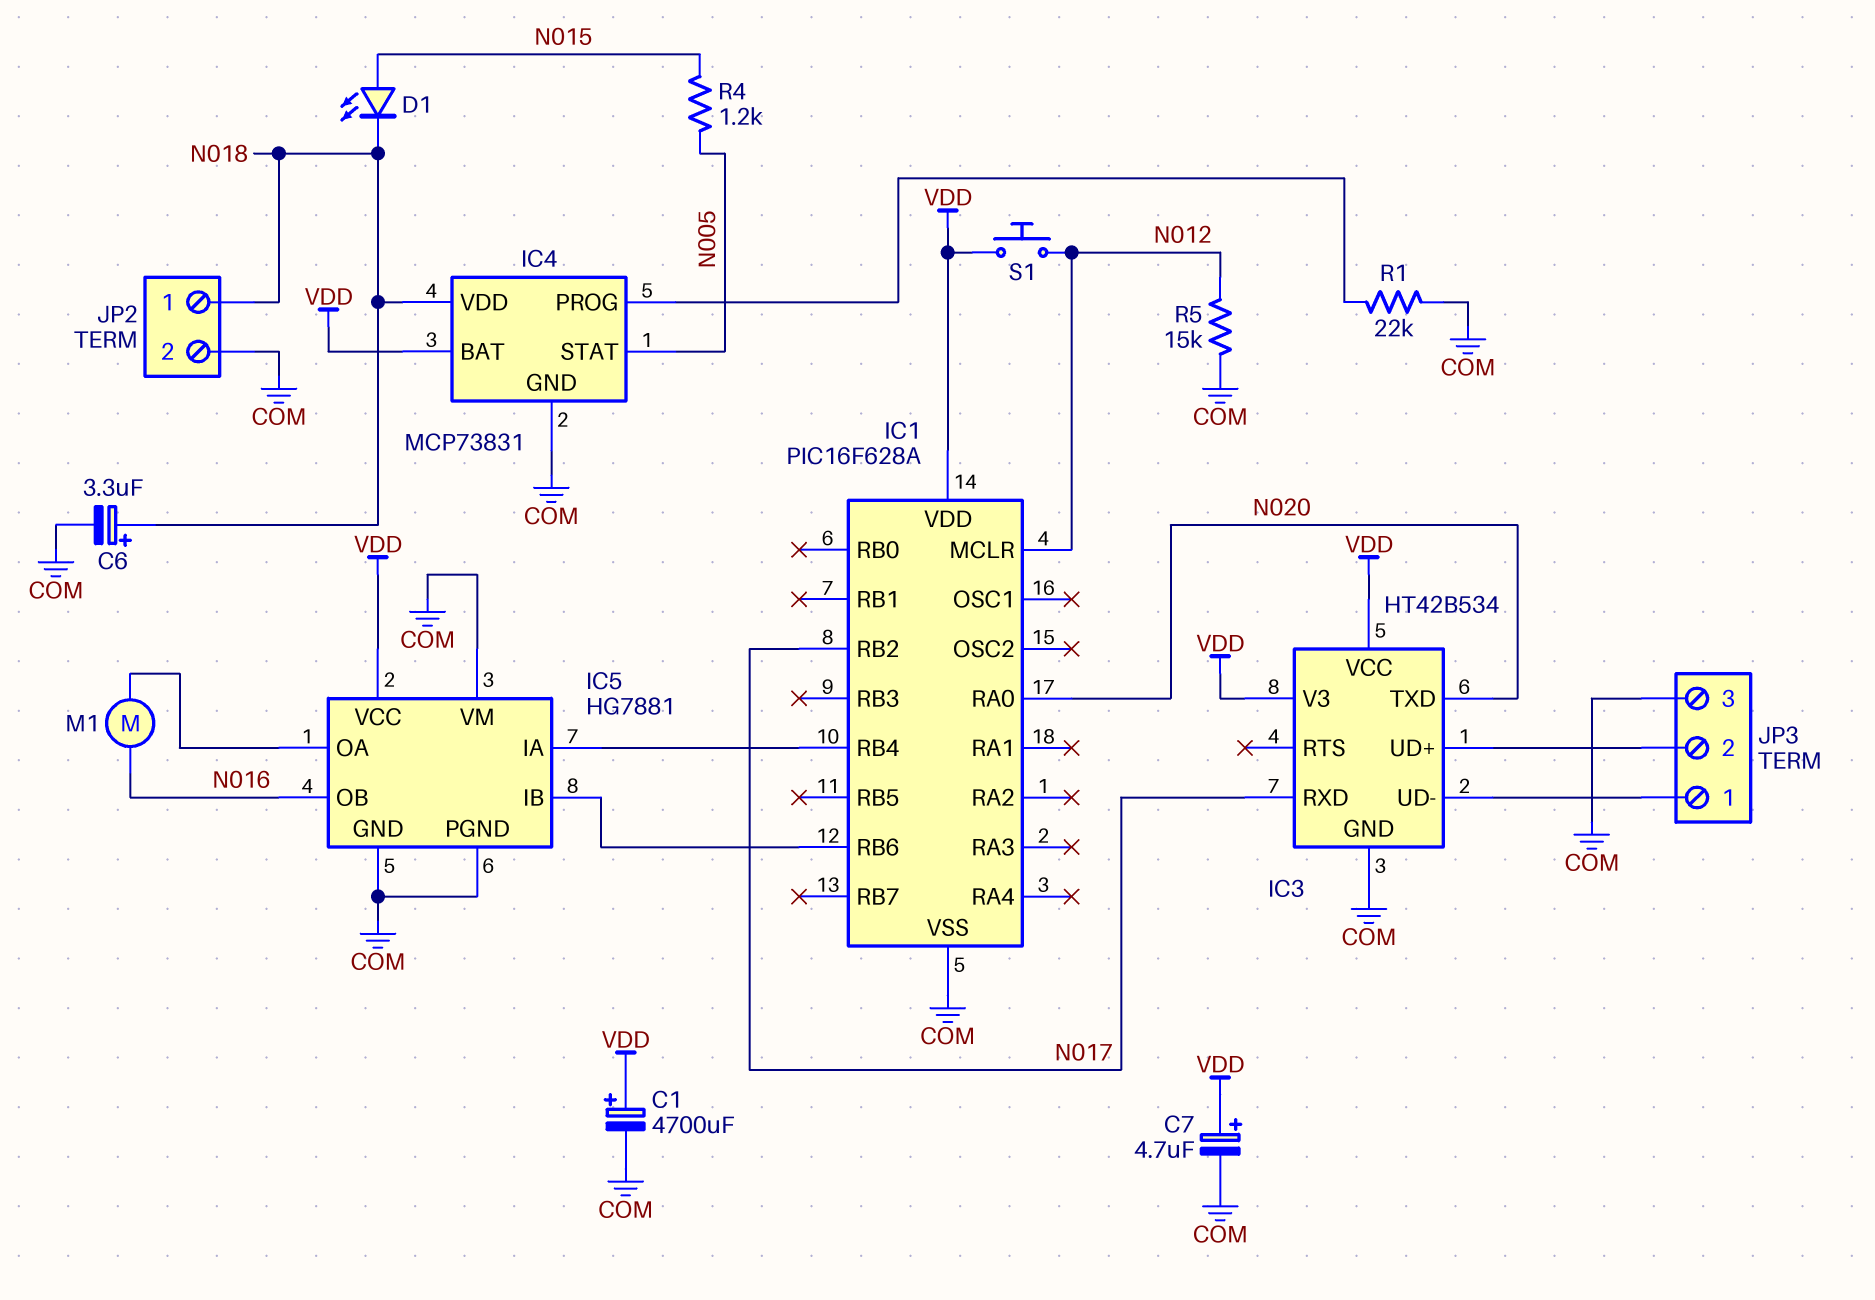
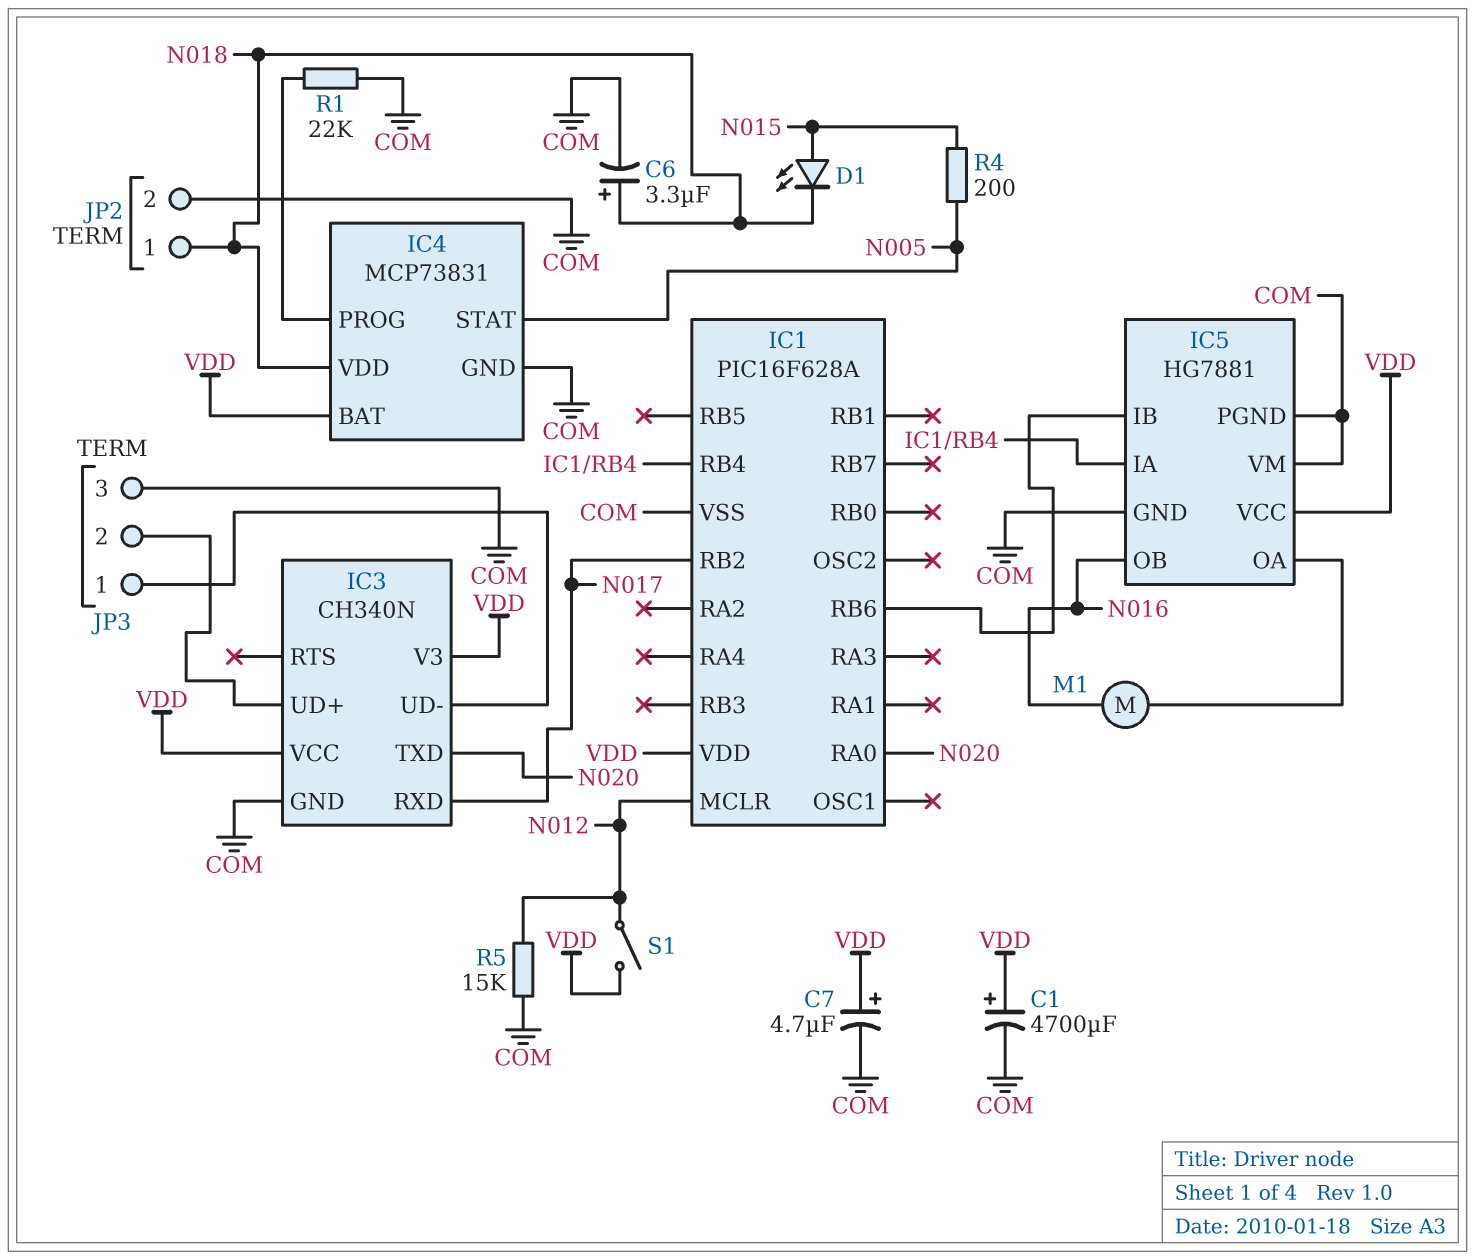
IC3: HT42B534 -> CH340N
R4: 1.2k (N005, N015) -> 200 (N005, N015)
S1: button (N012, VDD) -> switch (N012, VDD)

